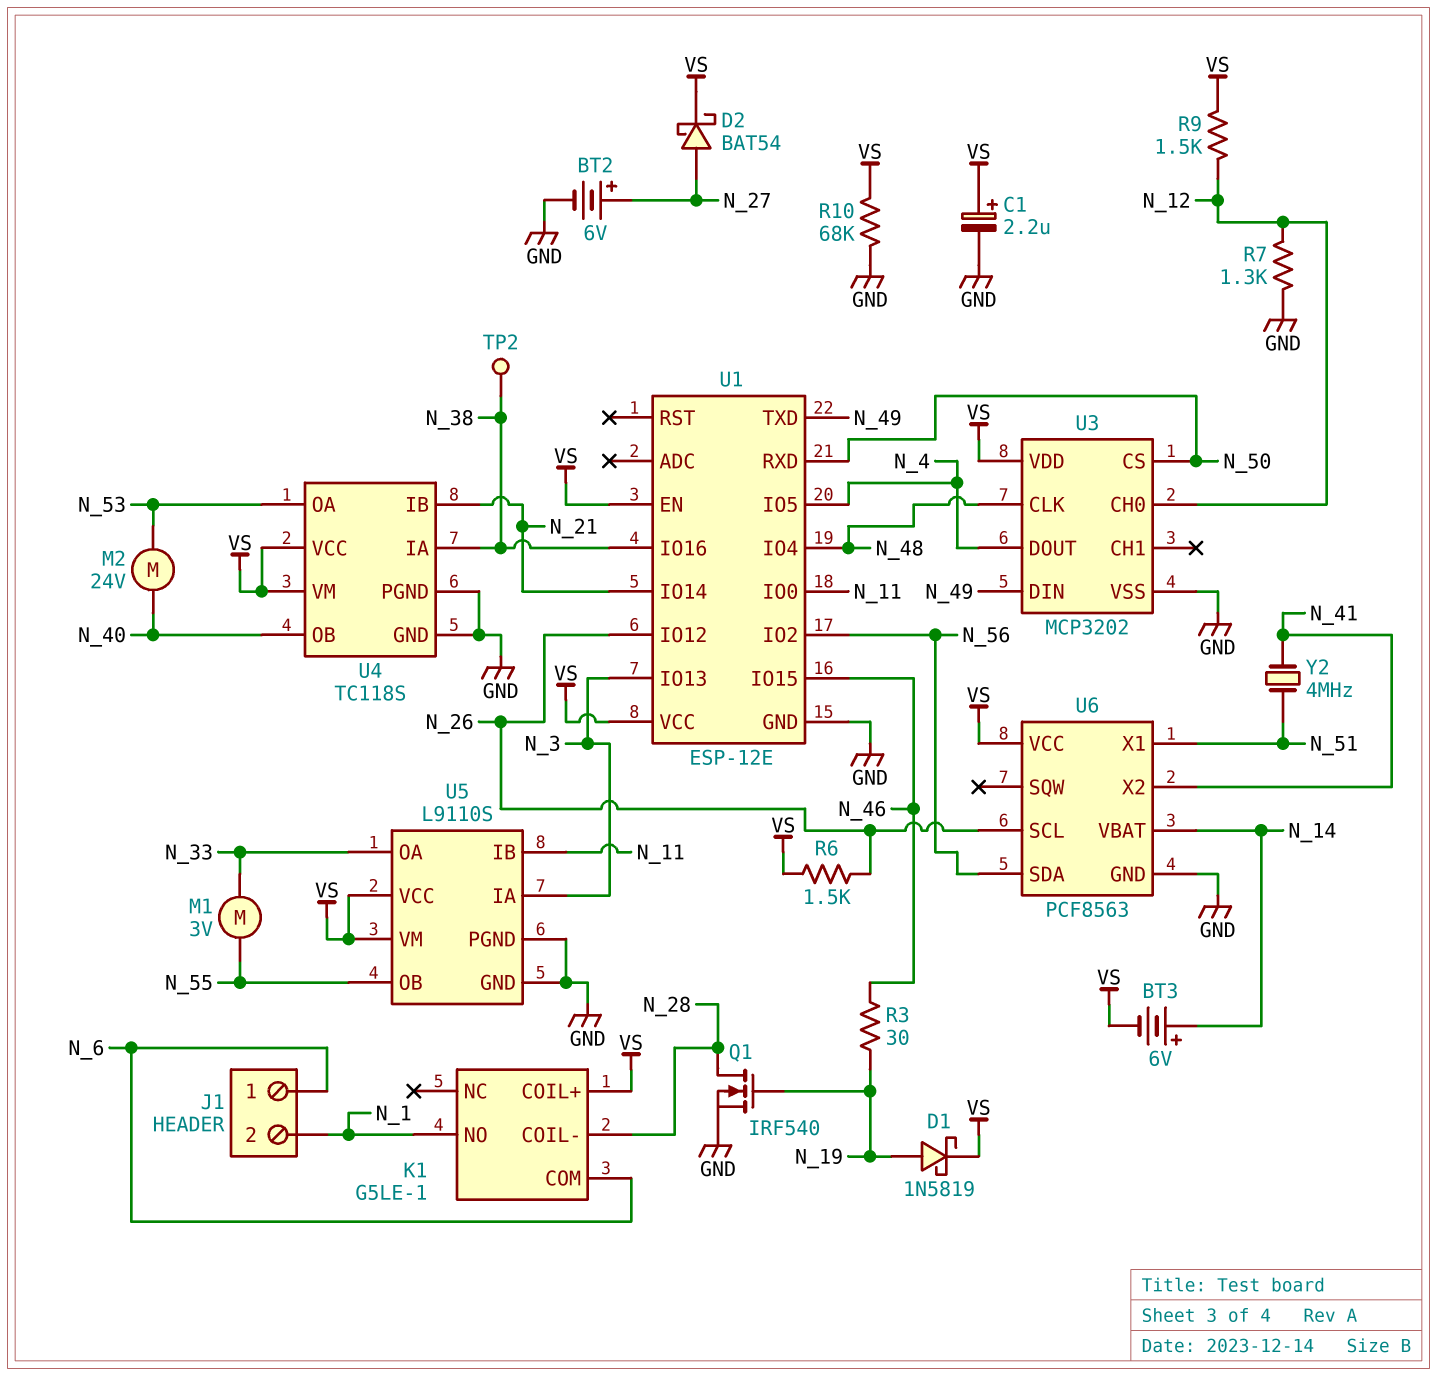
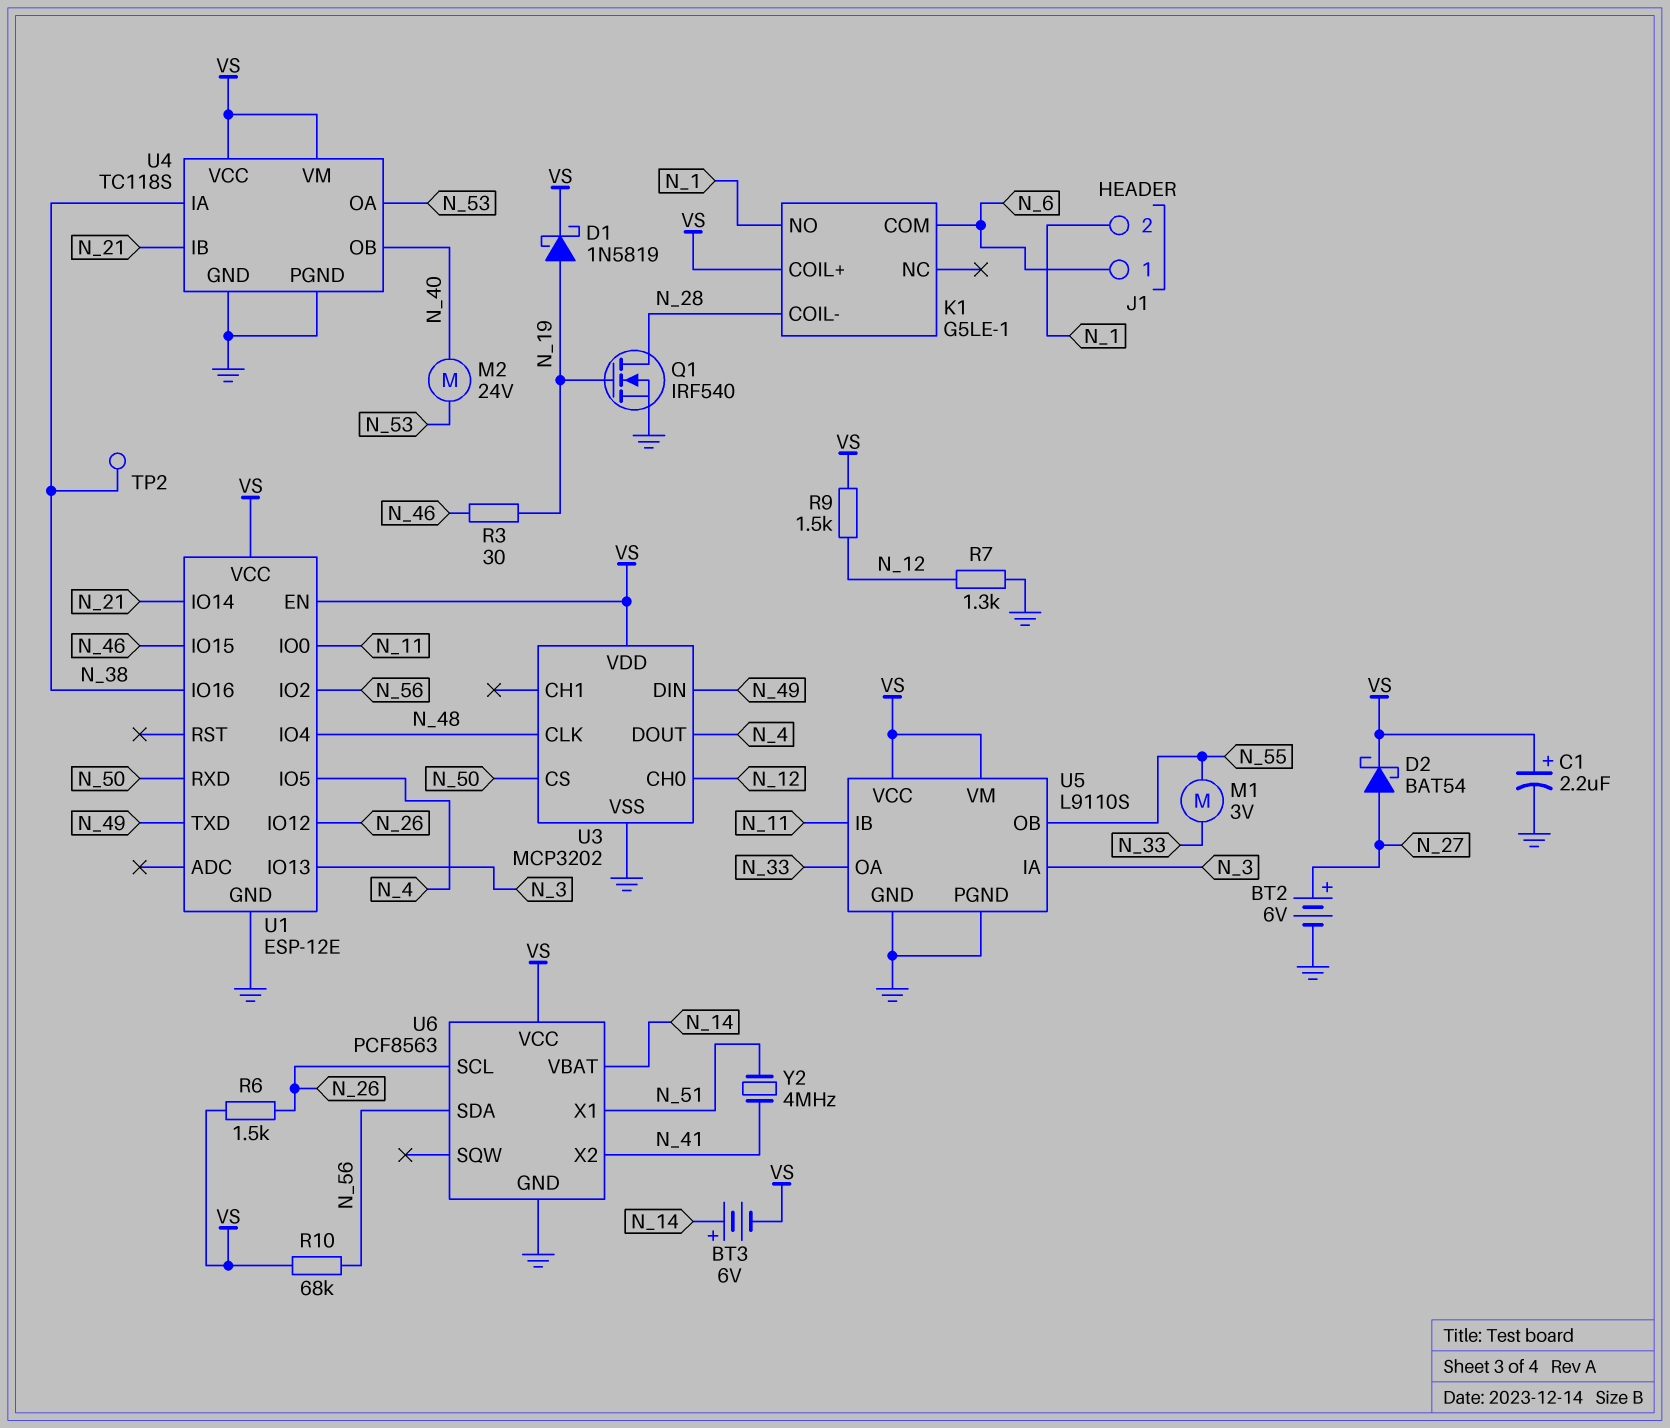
R10: 68k (GND, VS) -> 68k (N_56, VS)

